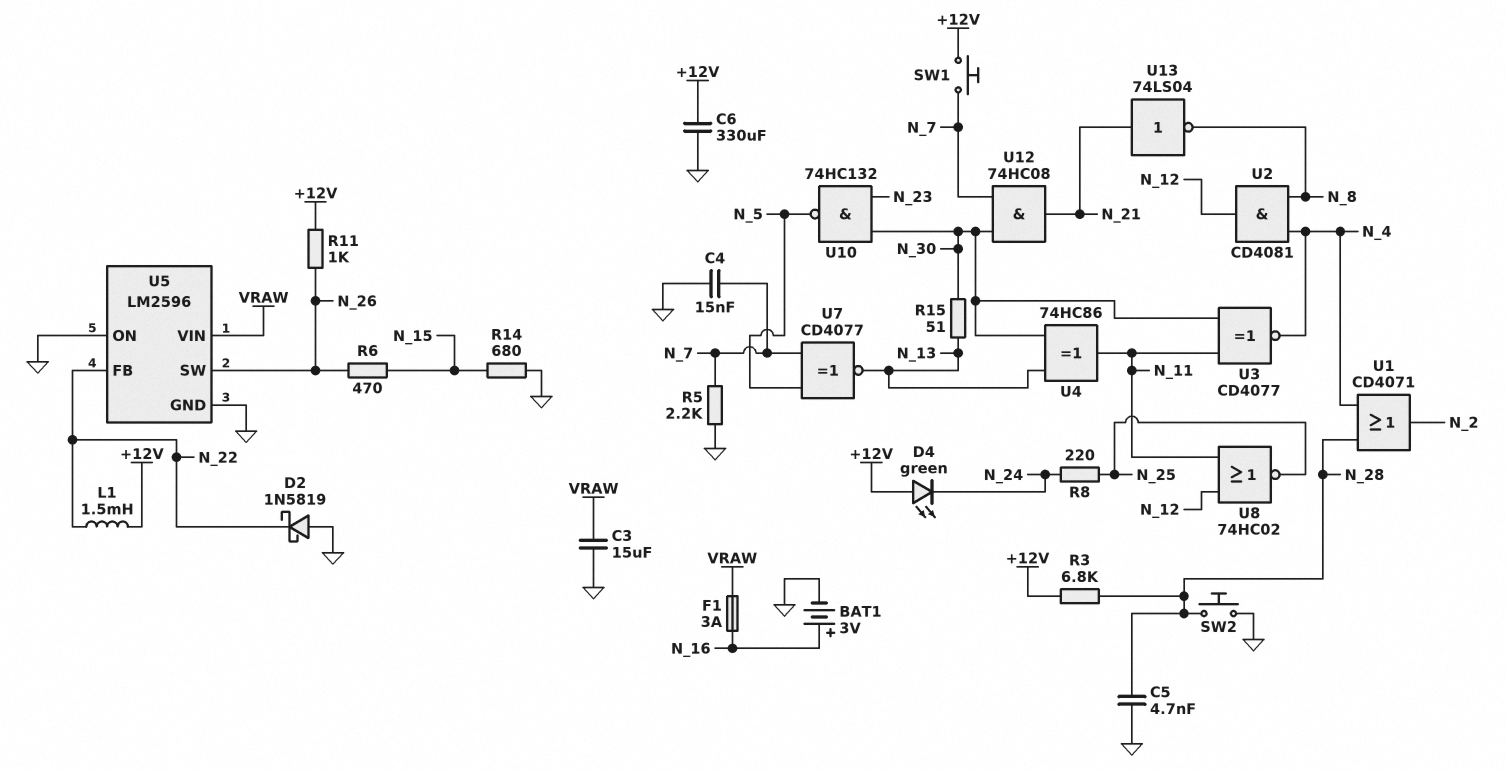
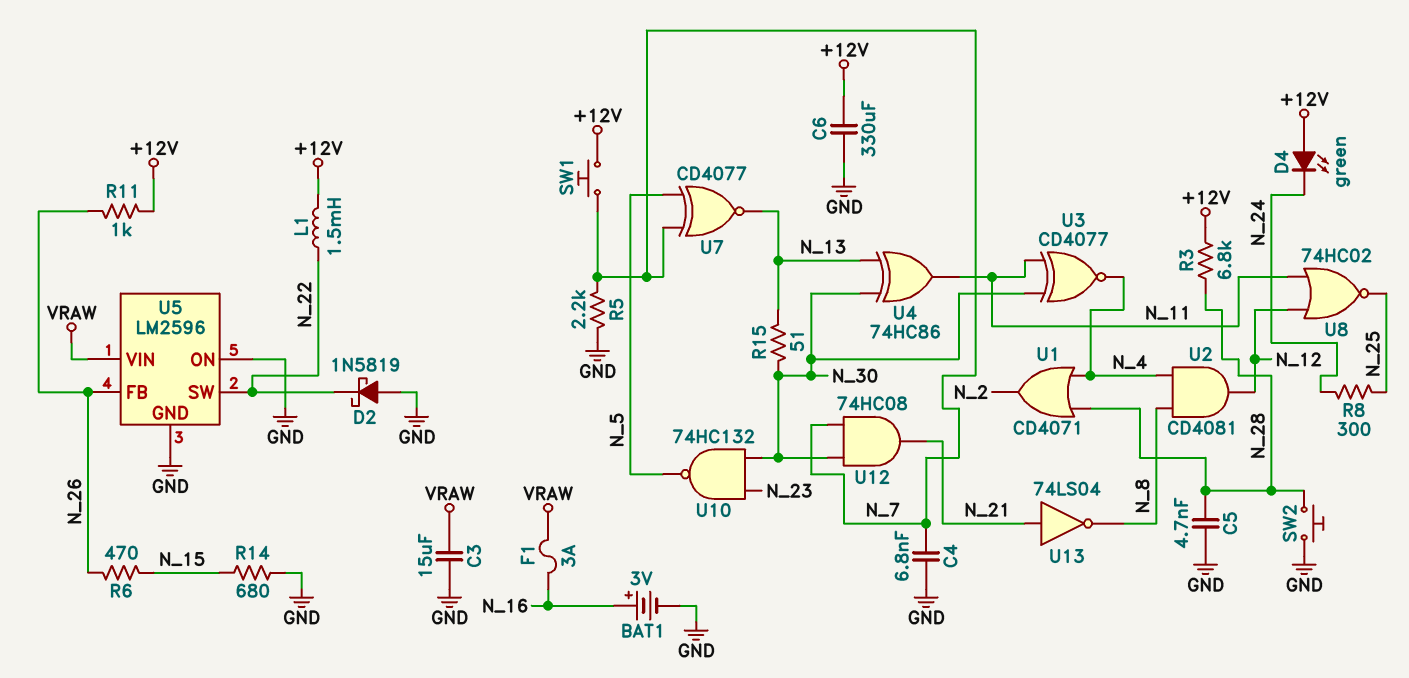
C4: 15nF (GND, N_7) -> 6.8nF (GND, N_7)
R8: 220 (N_24, N_25) -> 300 (N_24, N_25)
U5 pin FB: N_22 -> N_26
U5 pin SW: N_26 -> N_22

